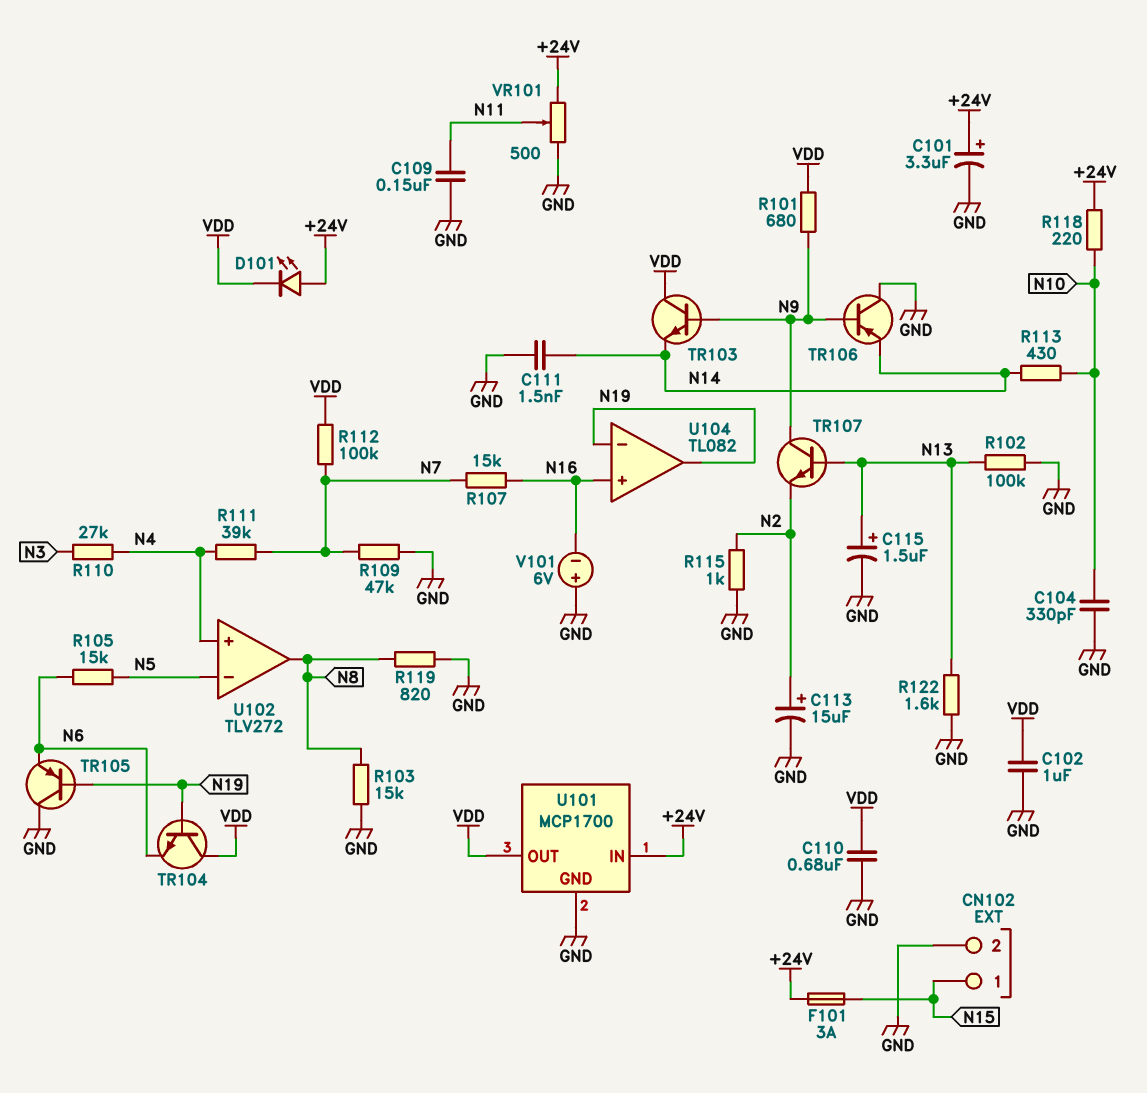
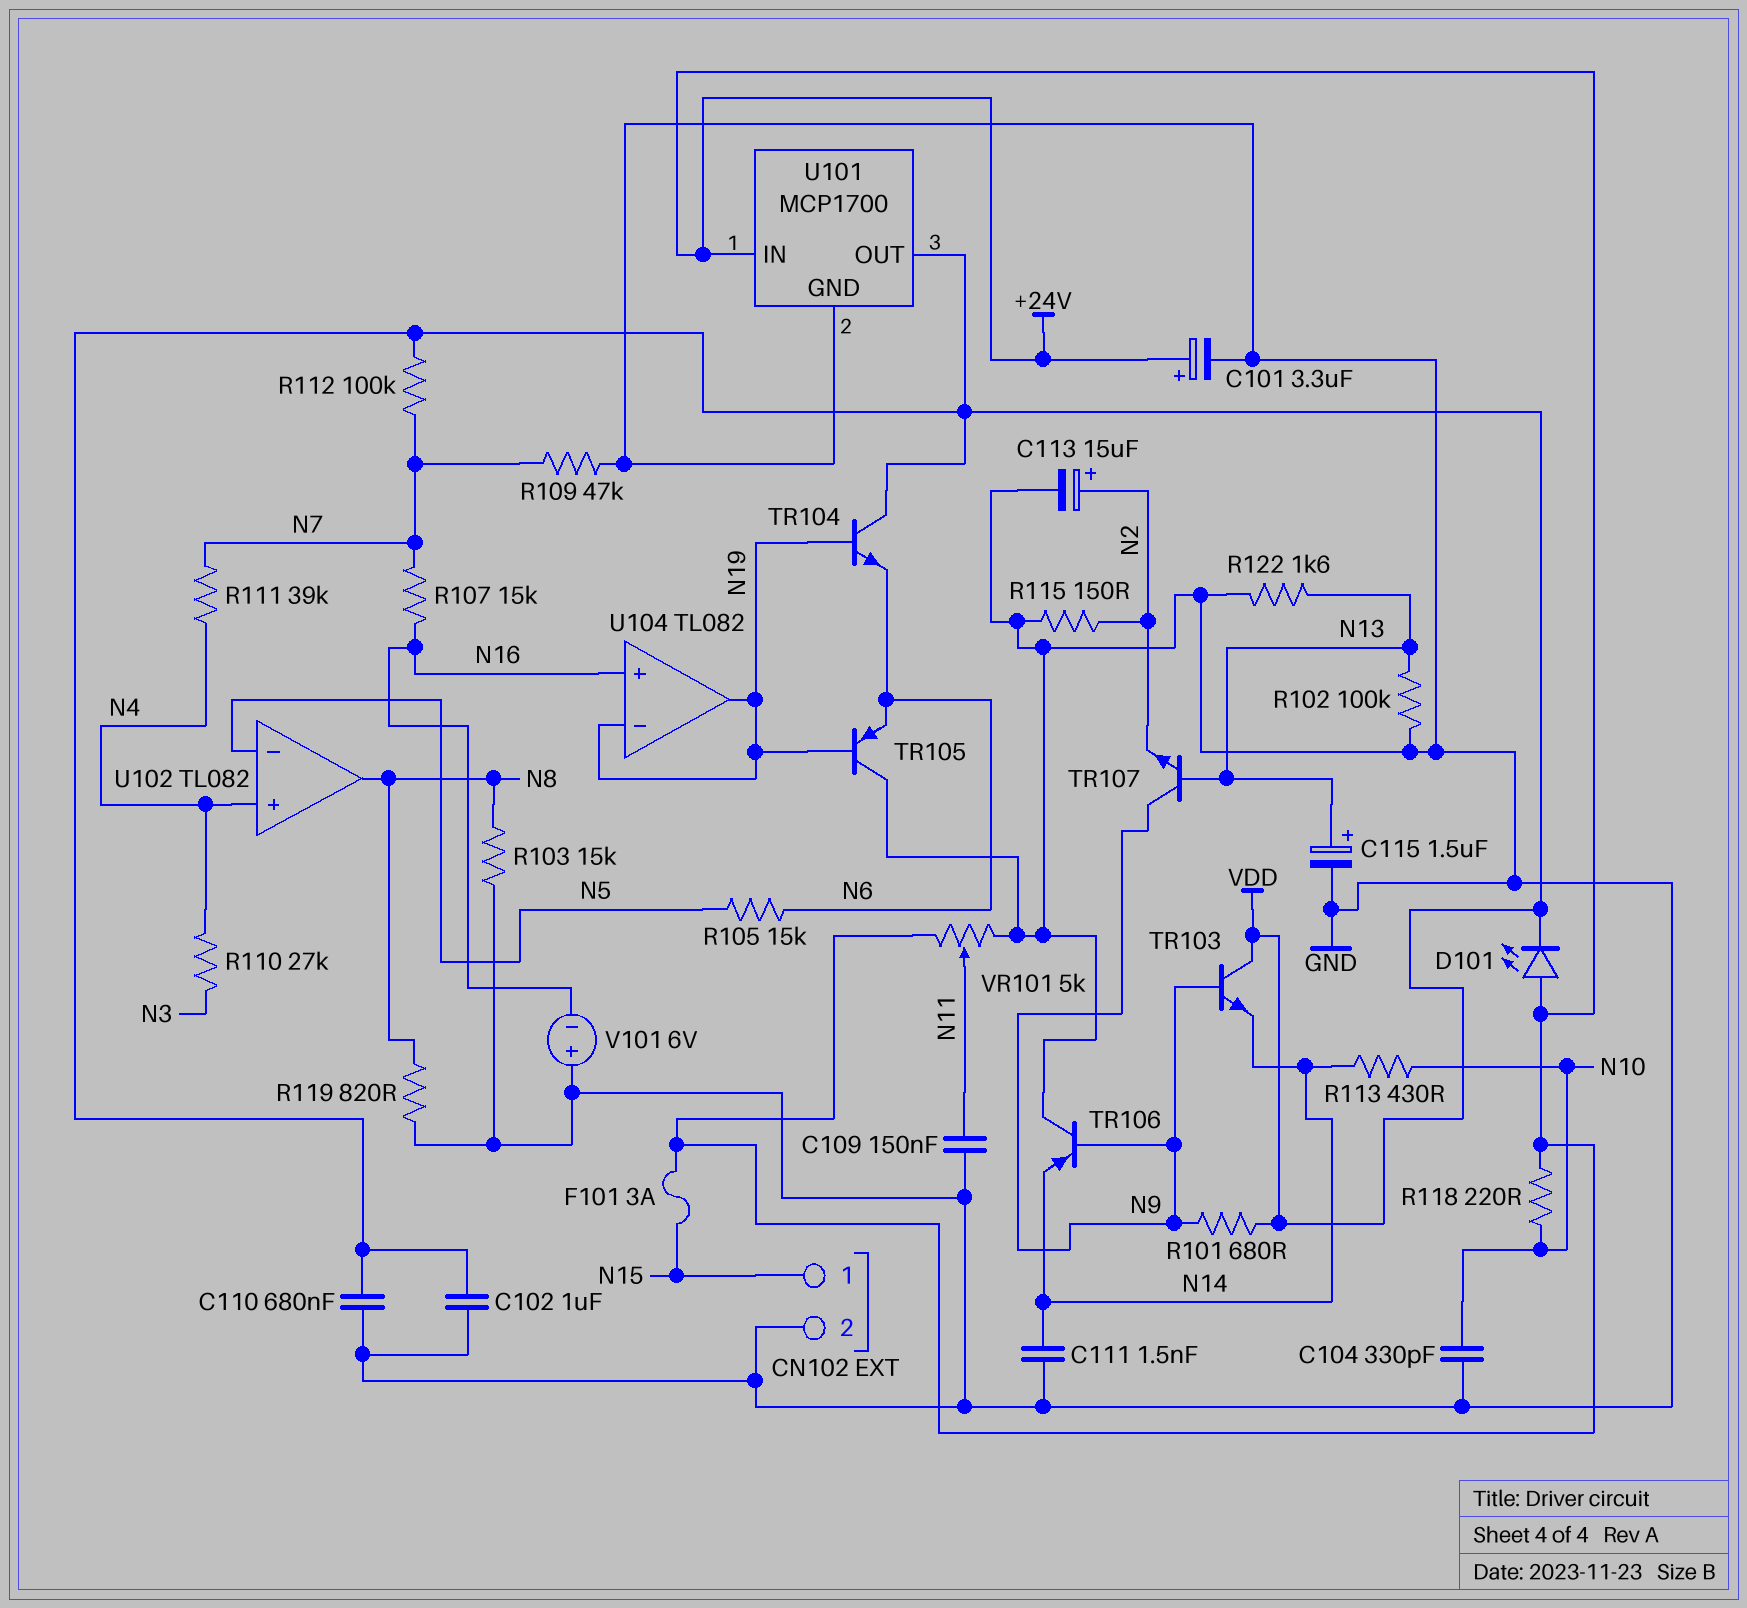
R115: 1k (GND, N2) -> 150 (GND, N2)
U102: TLV272 -> TL082
VR101: 500 (+24V, GND, wiper N11) -> 5k (+24V, GND, wiper N11)

